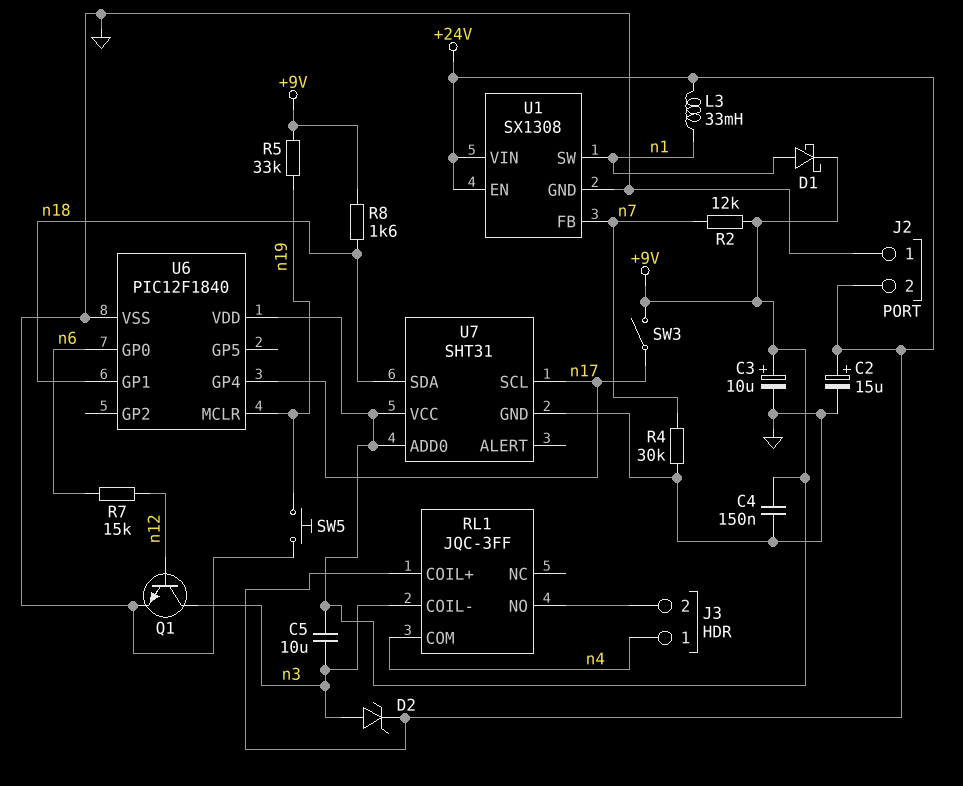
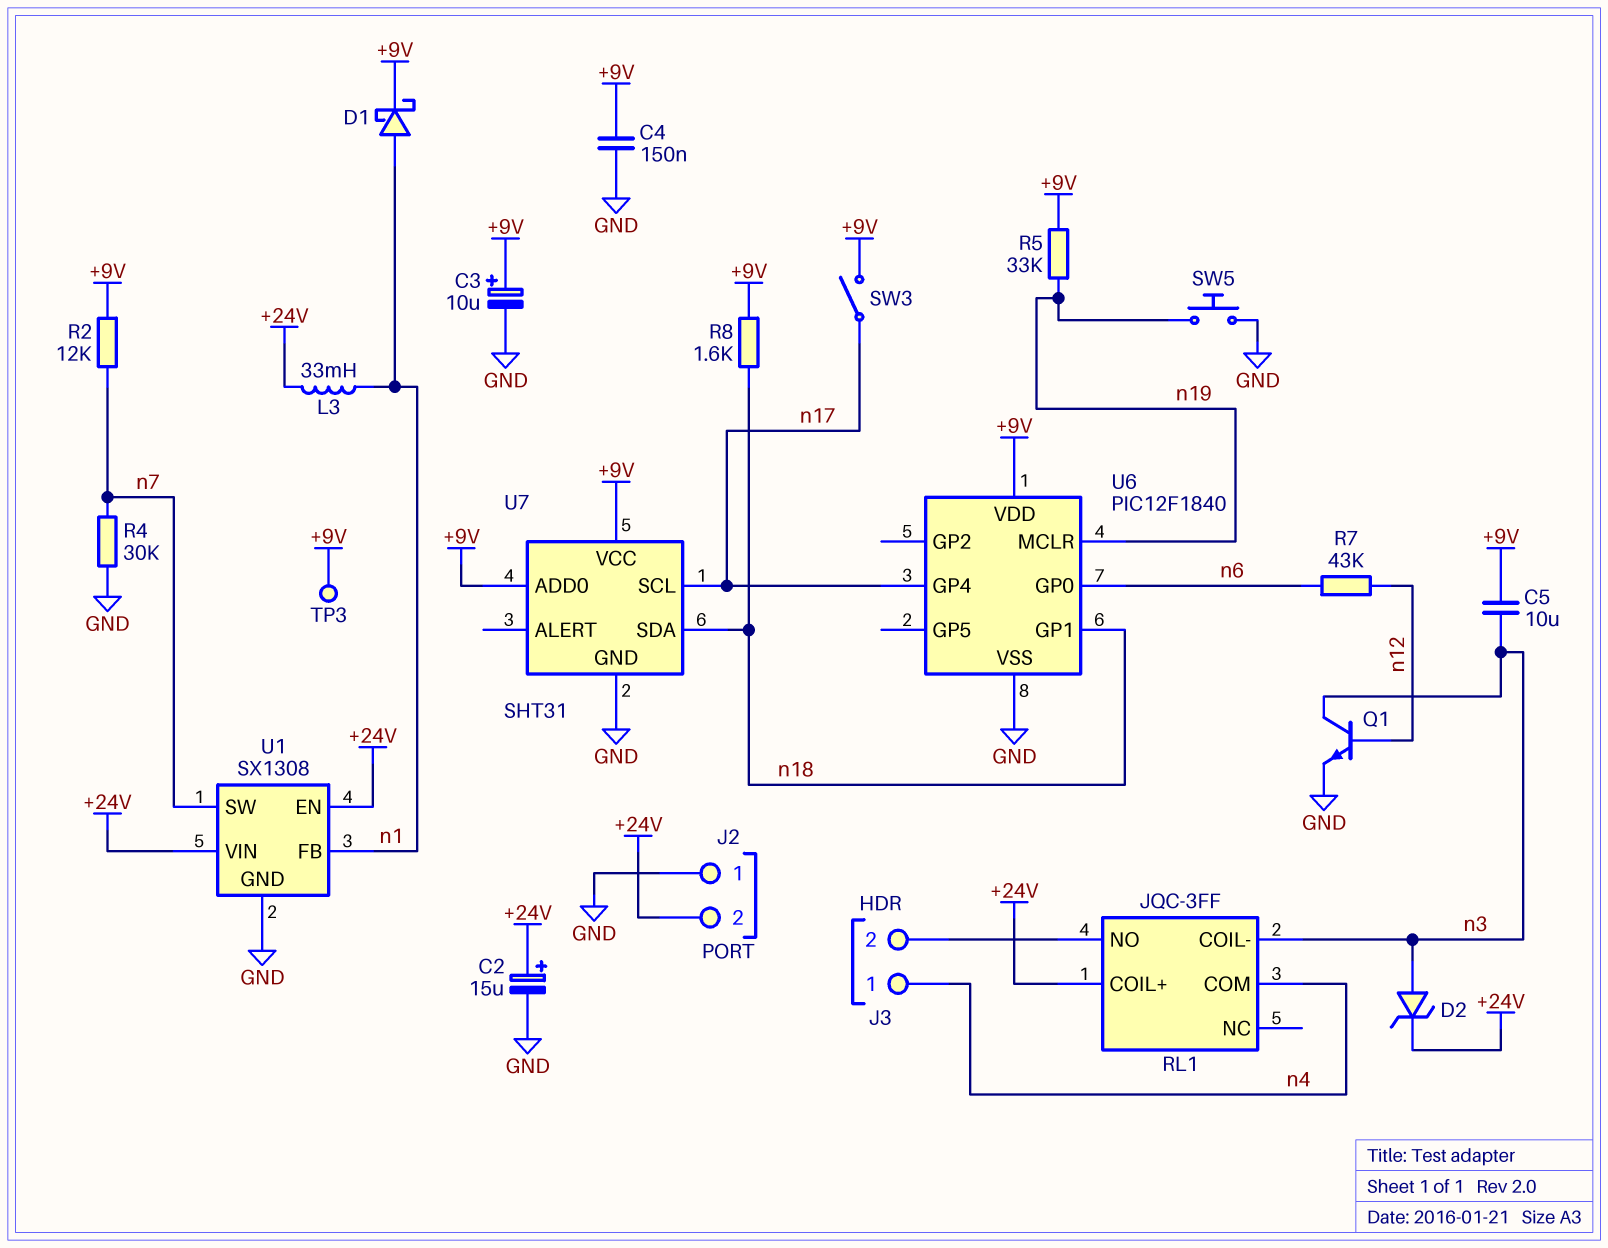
R7: 15k (n6, n12) -> 43k (n6, n12)
TP3: none -> test point (+9V)
U1 pin FB: n7 -> n1
U1 pin SW: n1 -> n7

